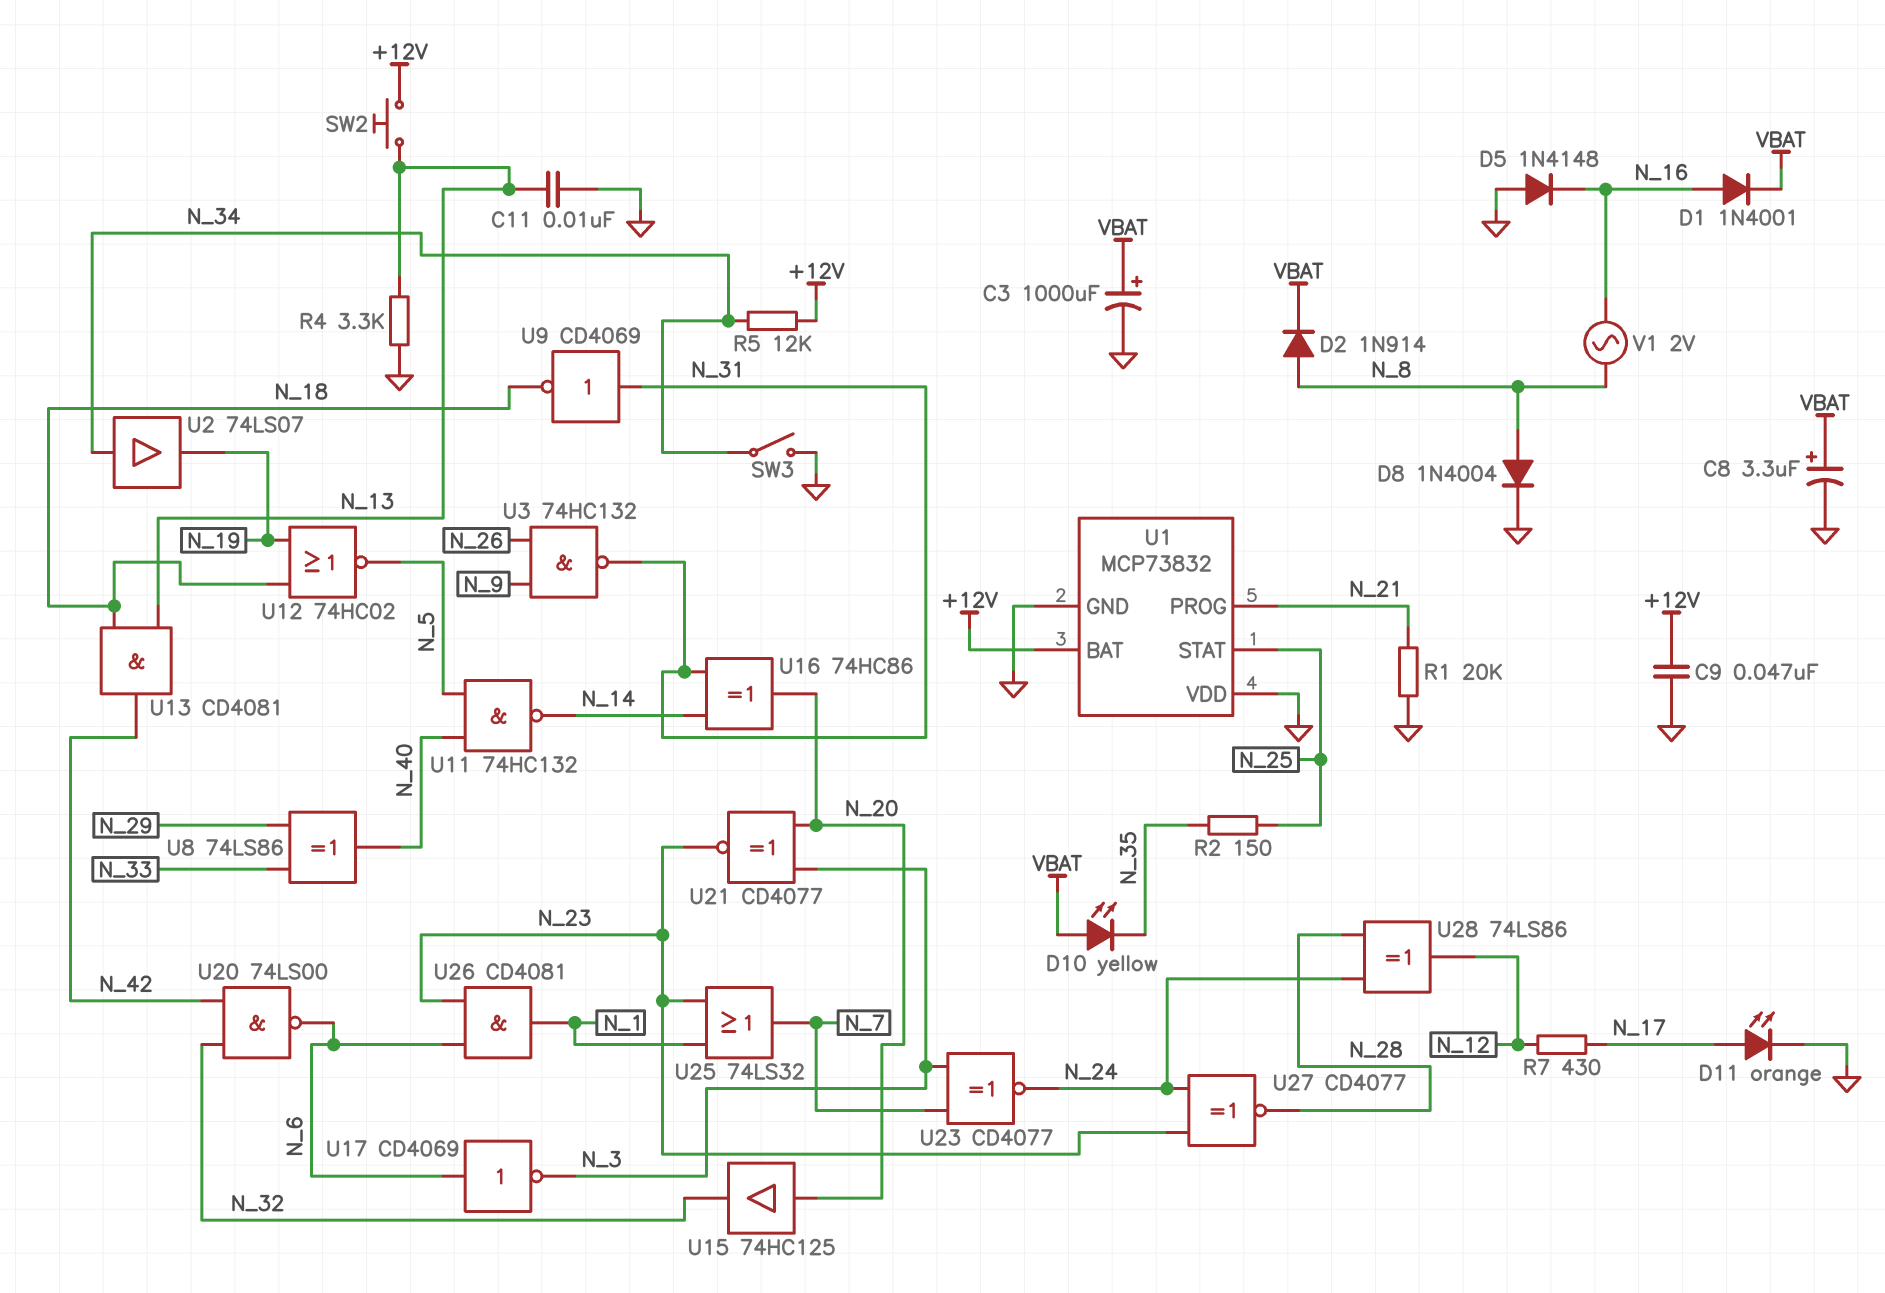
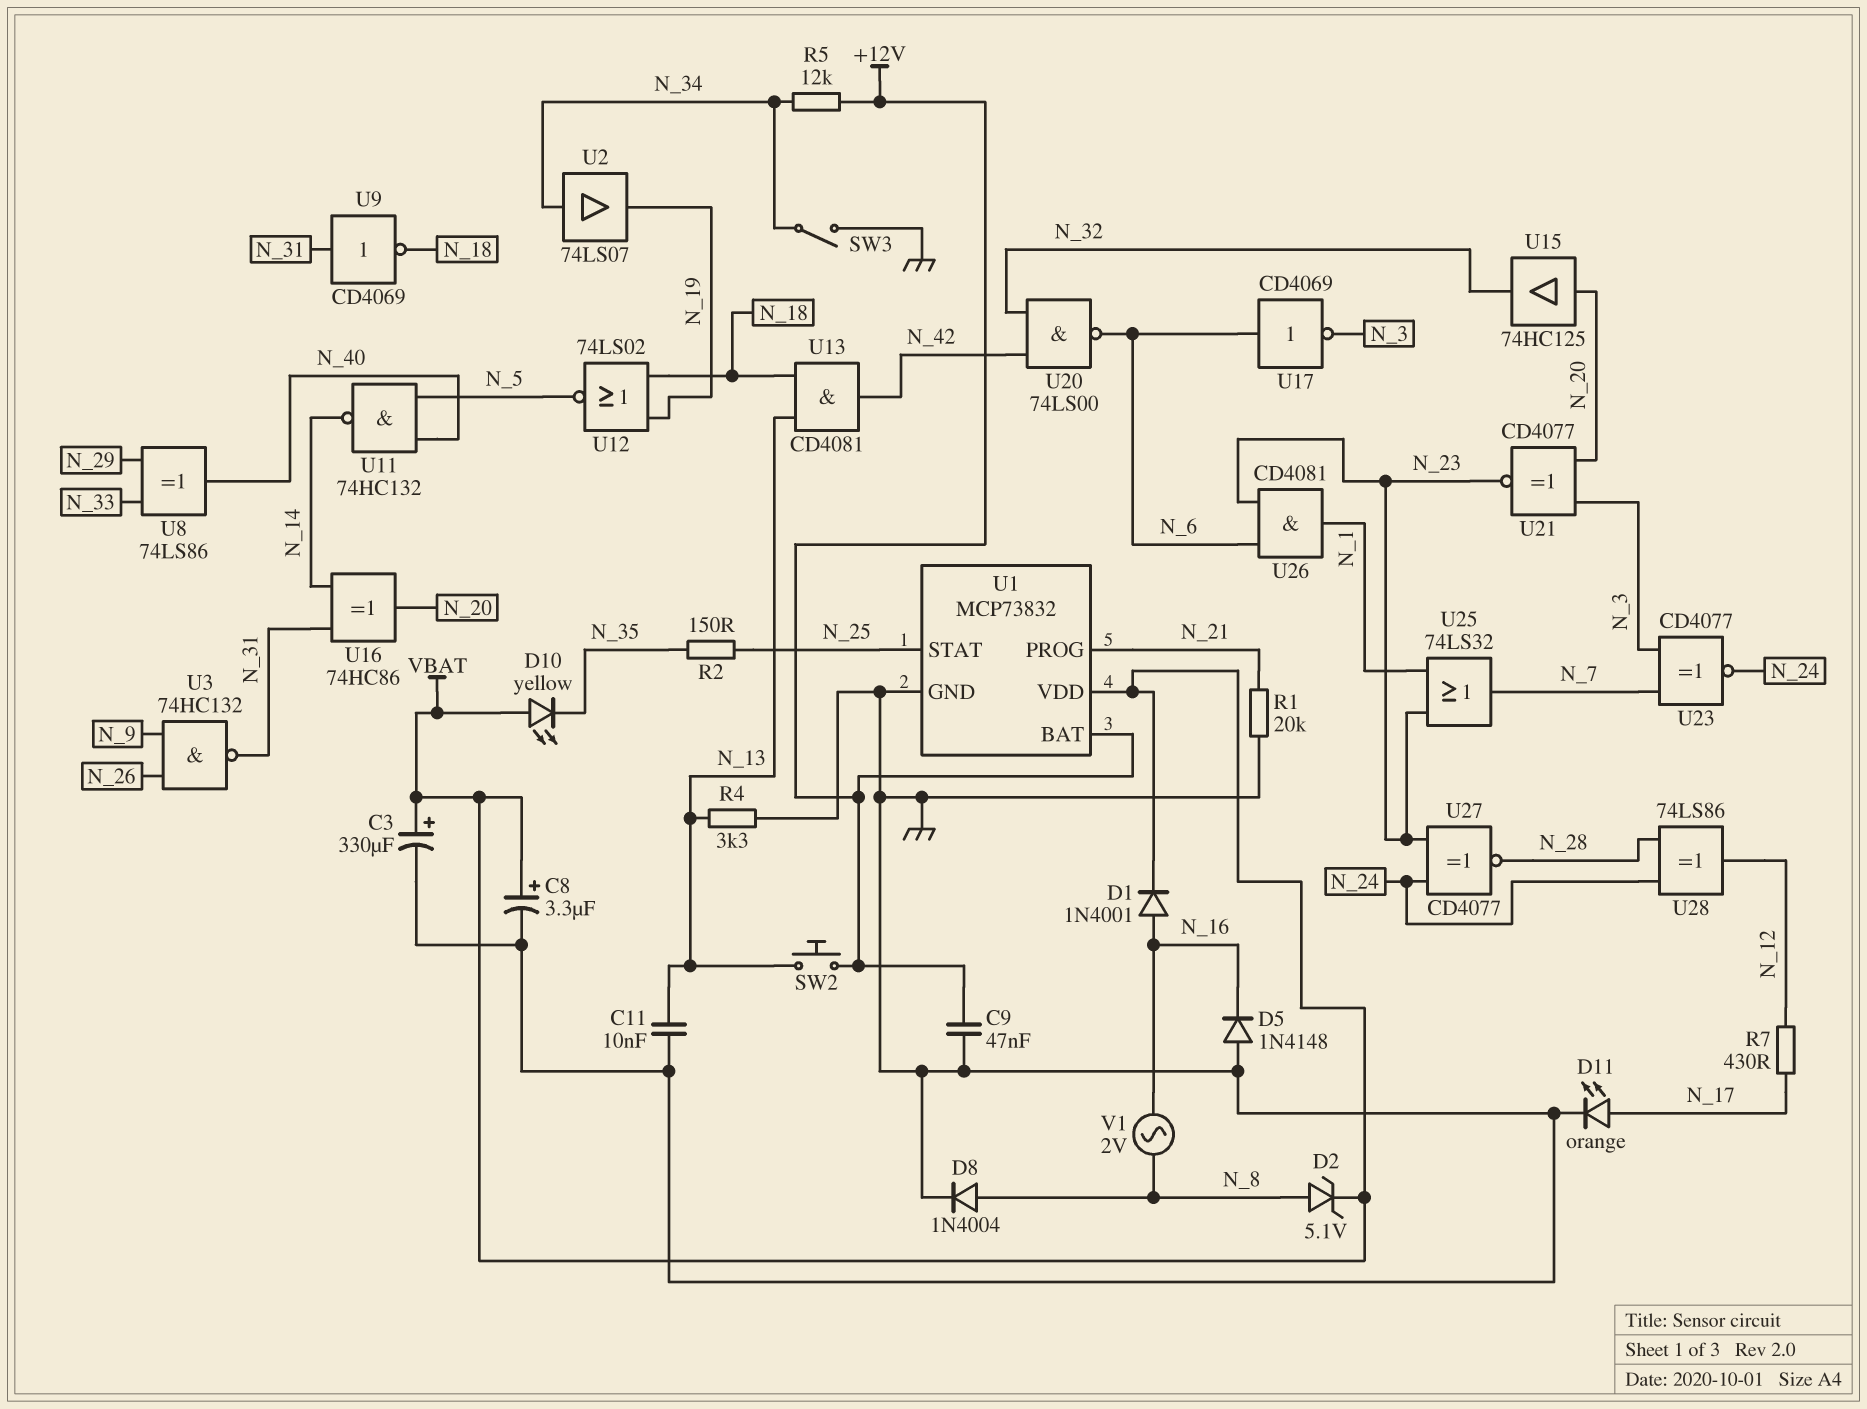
C3: 1000uF (plus VBAT, minus GND) -> 330uF (plus VBAT, minus GND)
D2: diode 1N914 (A N_8, K VBAT) -> zener 5.1V (A N_8, K VBAT)
U1 pin VDD: GND -> VBAT
U12: NOR 74HC02 (in N_18, in N_19, out N_5) -> NOR 74LS02 (in N_18, in N_19, out N_5)

